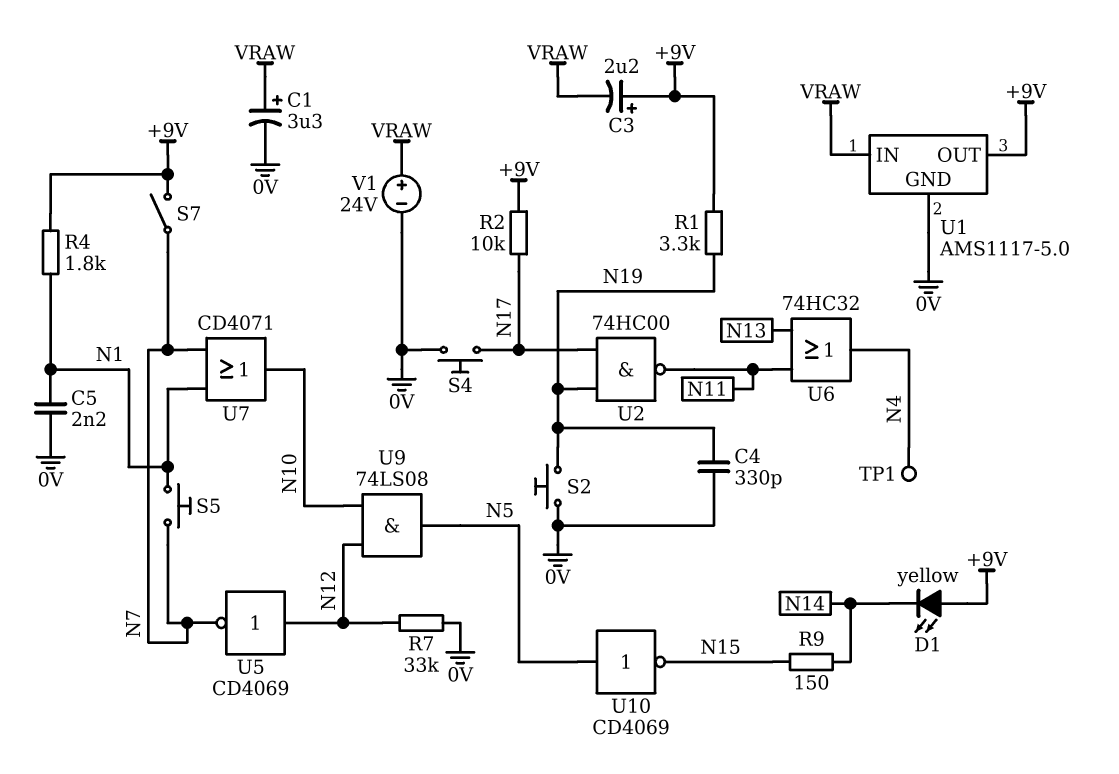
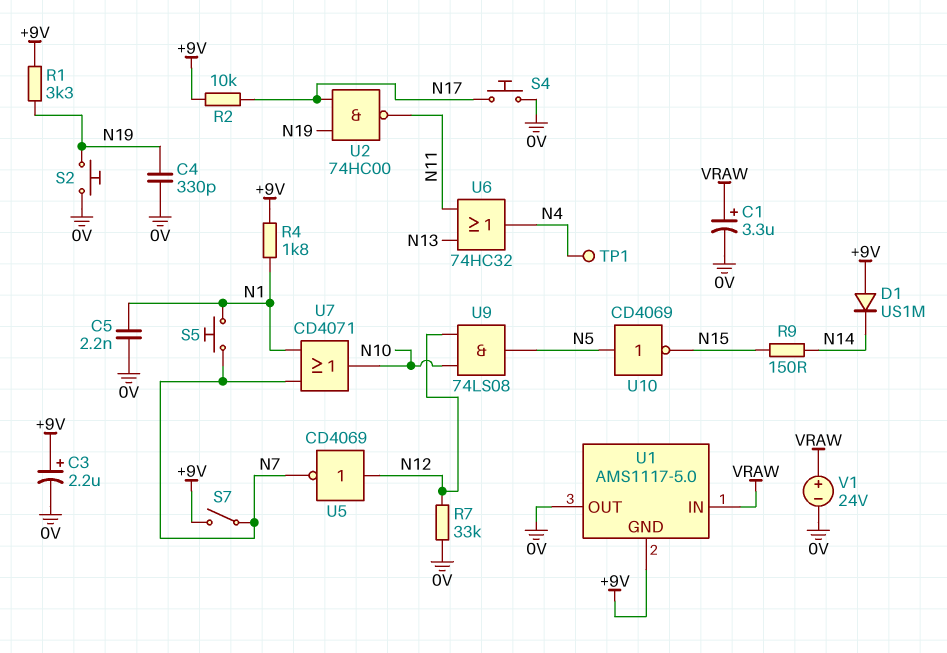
C3: 2.2uF (plus +9V, minus VRAW) -> 2.2uF (plus +9V, minus 0V)
D1: LED yellow (A +9V, K N14) -> diode US1M (A +9V, K N14)
U1 pin GND: 0V -> +9V
U1 pin OUT: +9V -> 0V

